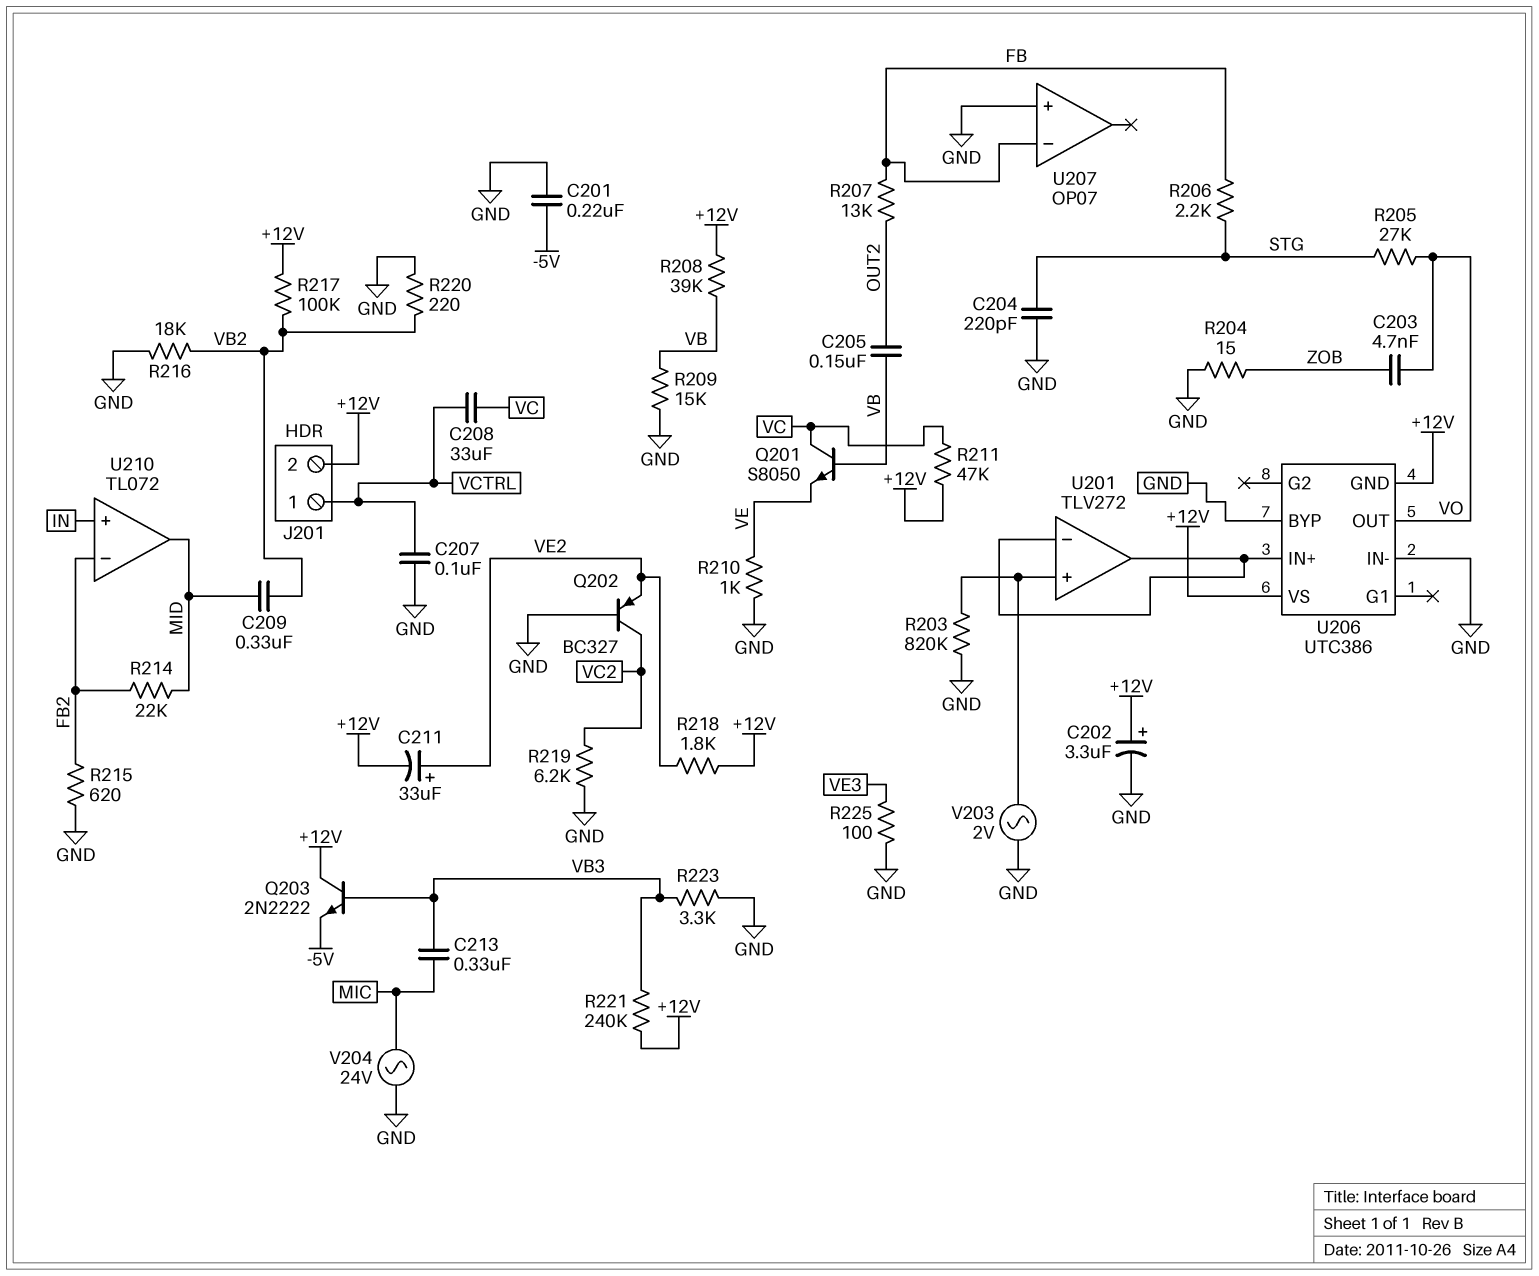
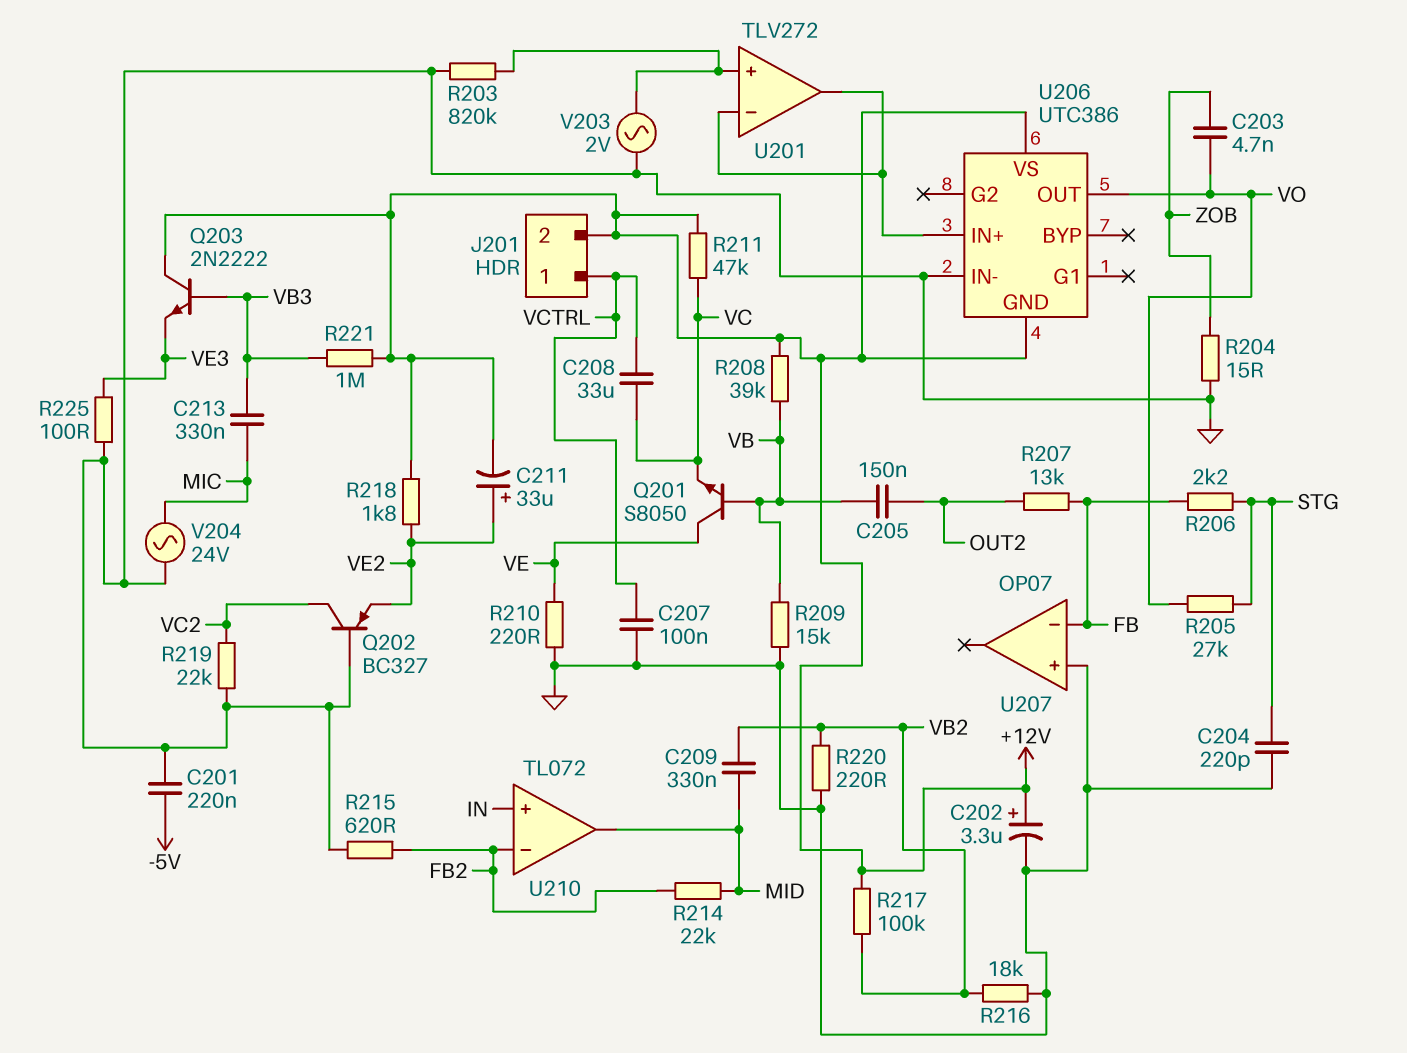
Q201: NPN S8050 (B VB, C VC, E VE) -> NPN S8050 (B VB, C VE, E VC)
Q203: NPN 2N2222 (B VB3, C +12V, E -5V) -> NPN 2N2222 (B VB3, C +12V, E VE3)
R210: 1k (GND, VE) -> 220 (GND, VE)
R219: 6.2k (GND, VC2) -> 22k (GND, VC2)
R221: 240k (+12V, VB3) -> 1M (+12V, VB3)
R223: 3.3k (GND, VB3) -> none
U206 pin BYP: GND -> none

